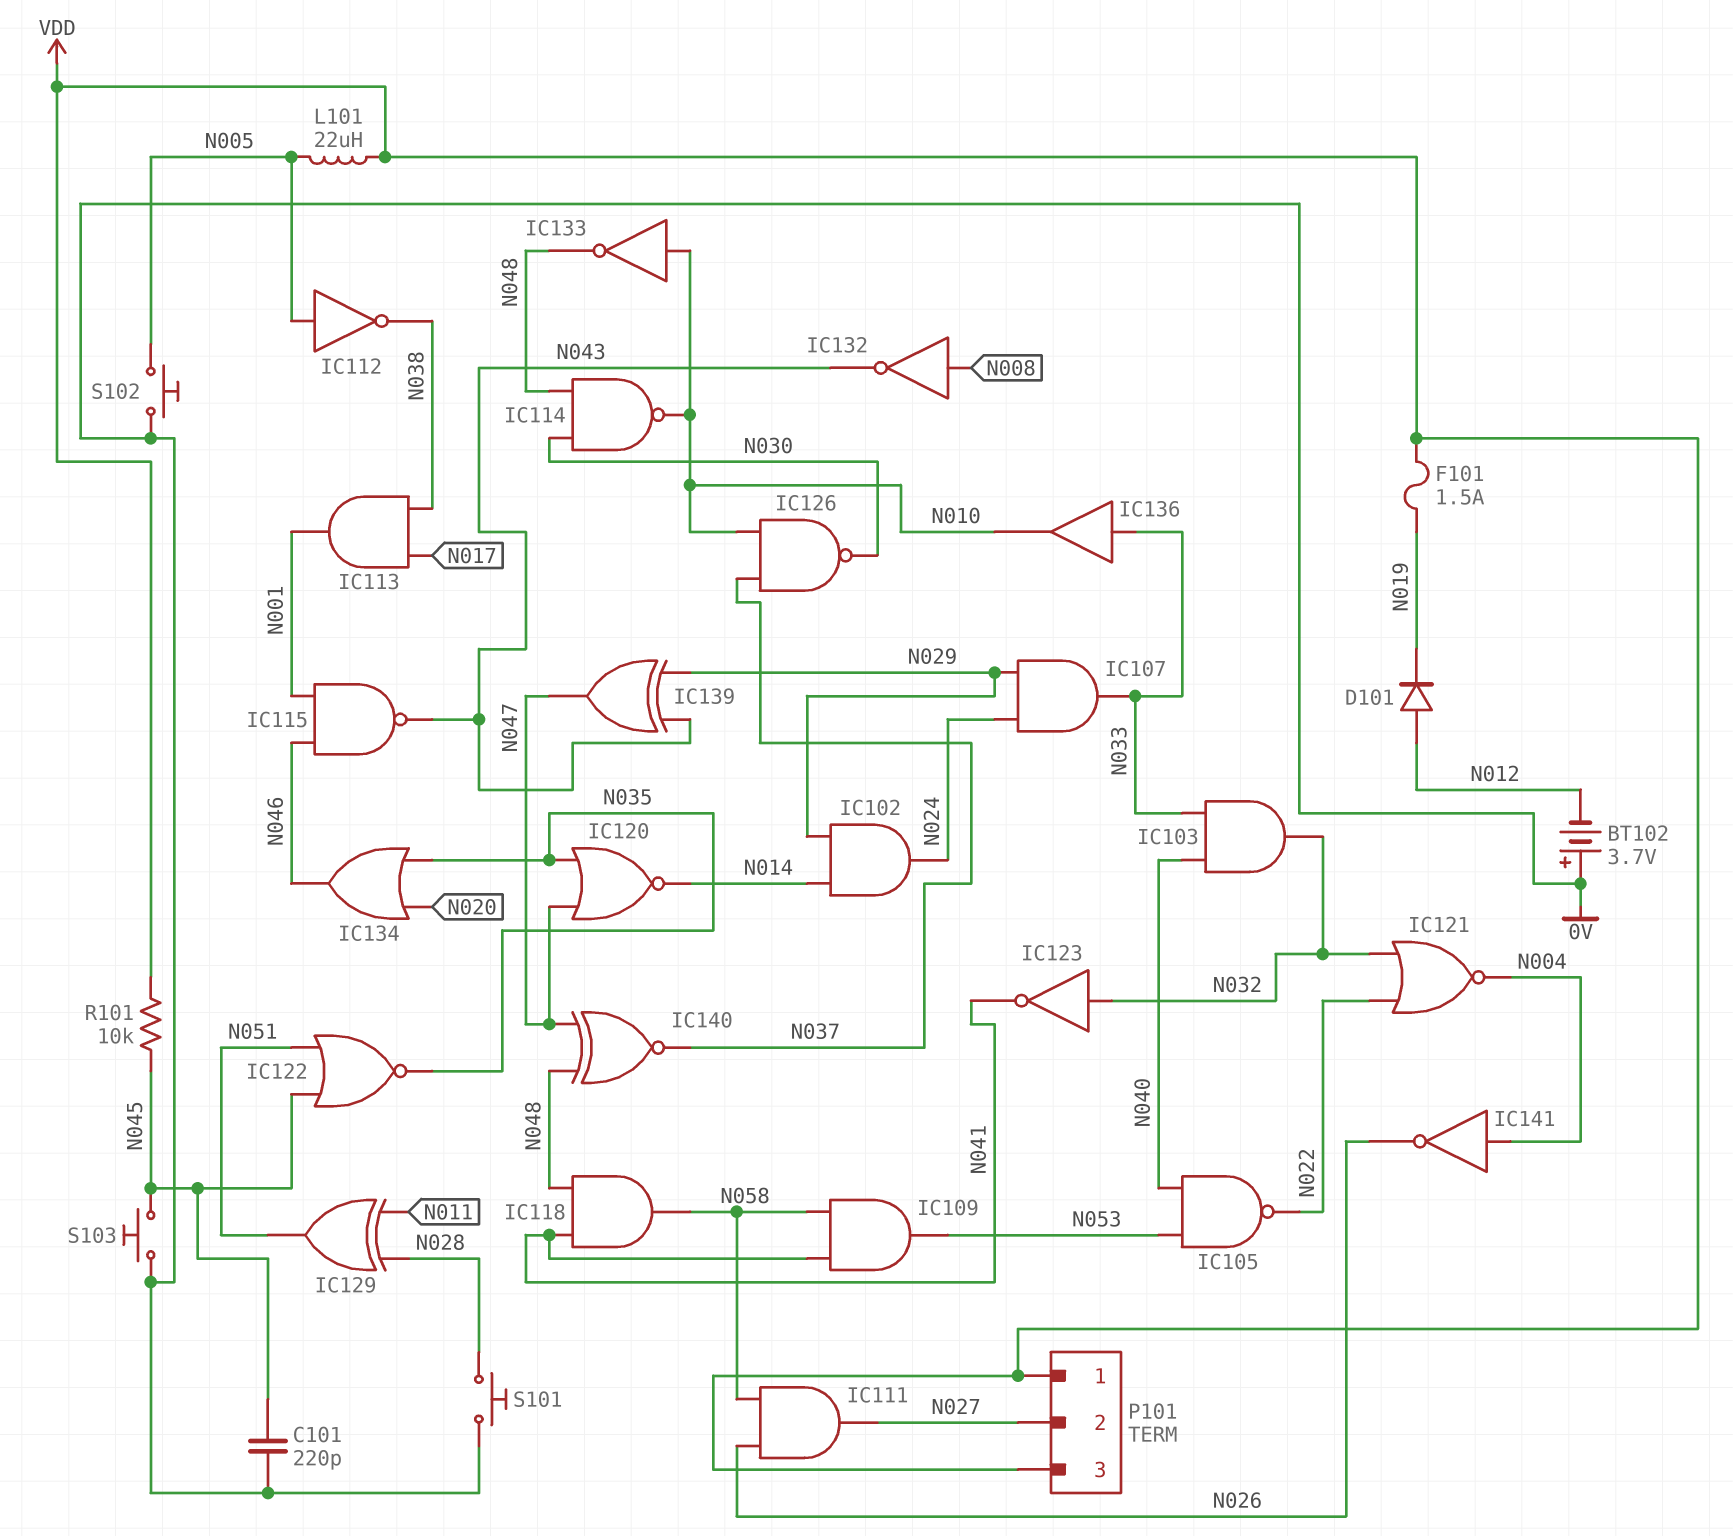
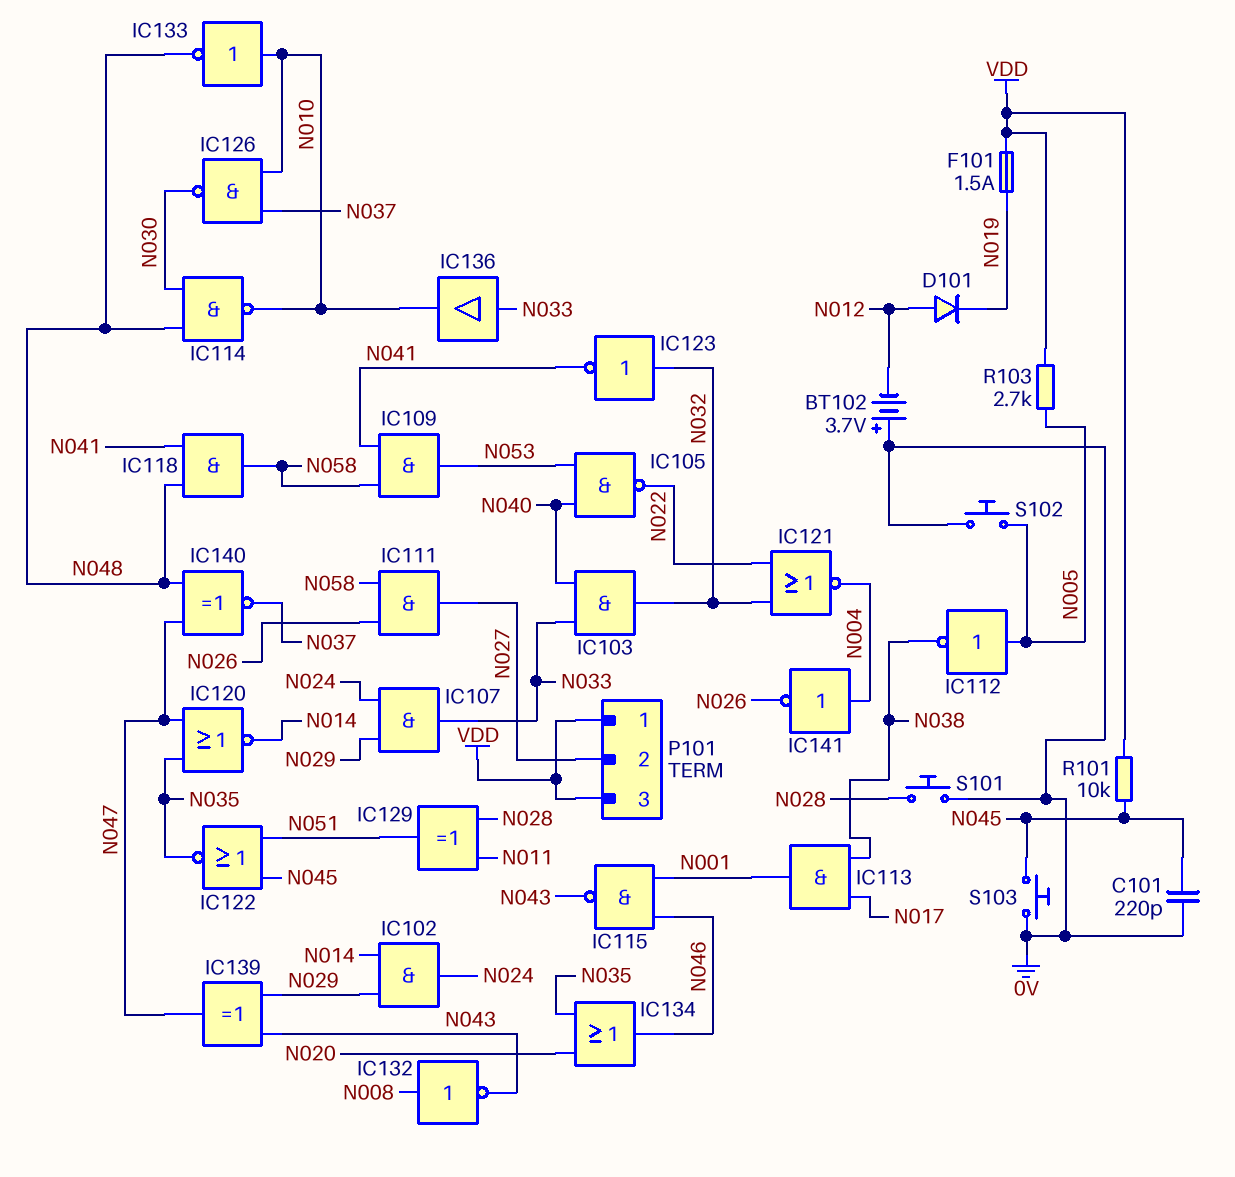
L101: 22uH (N005, VDD) -> none
R103: none -> 2.7k (N005, VDD)

